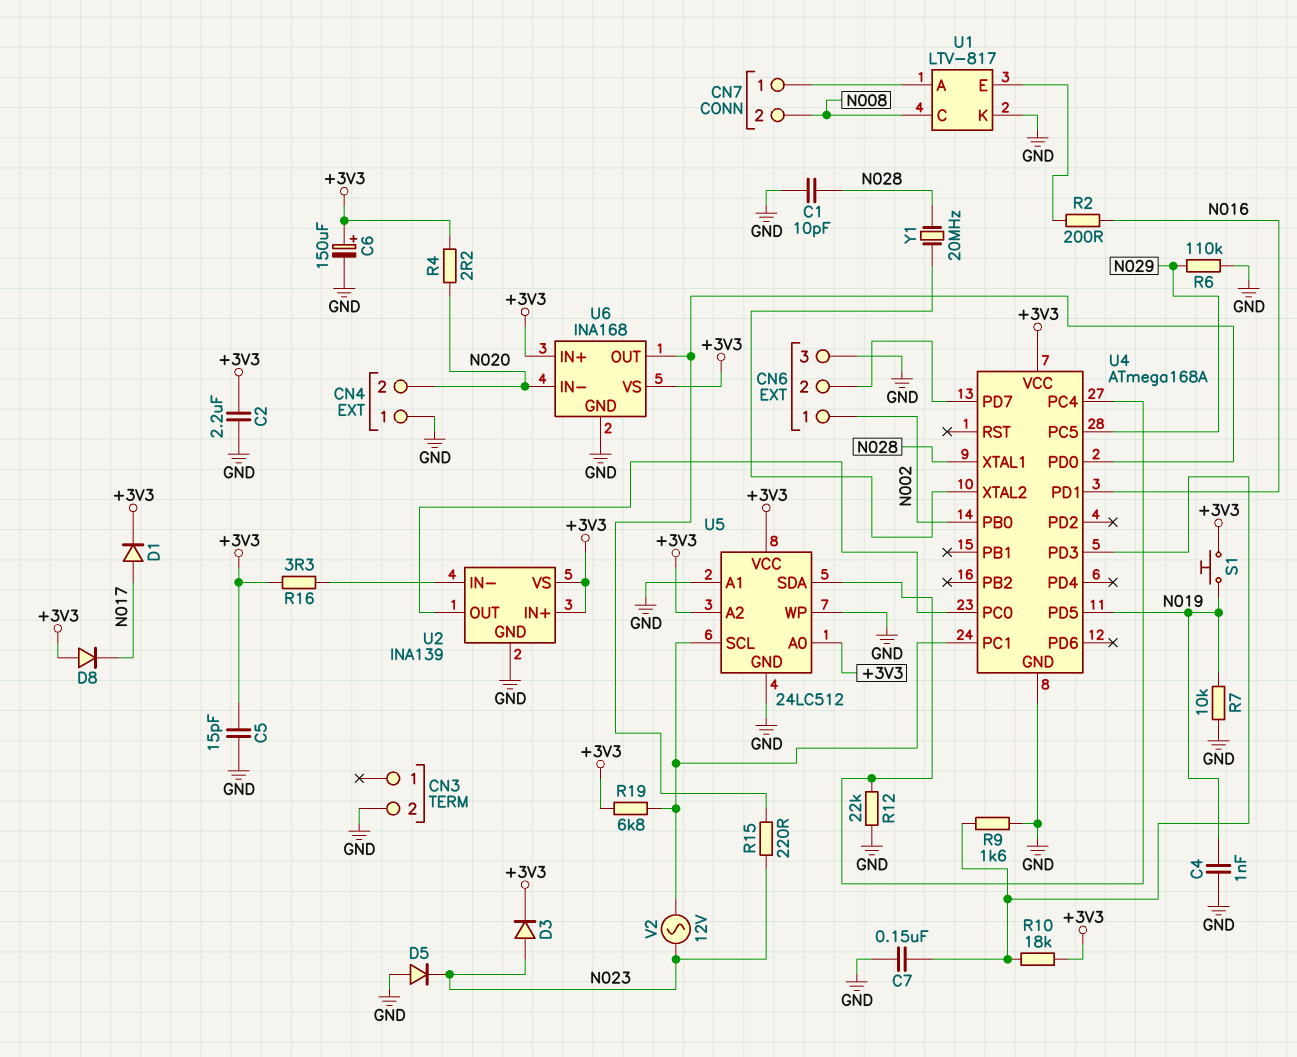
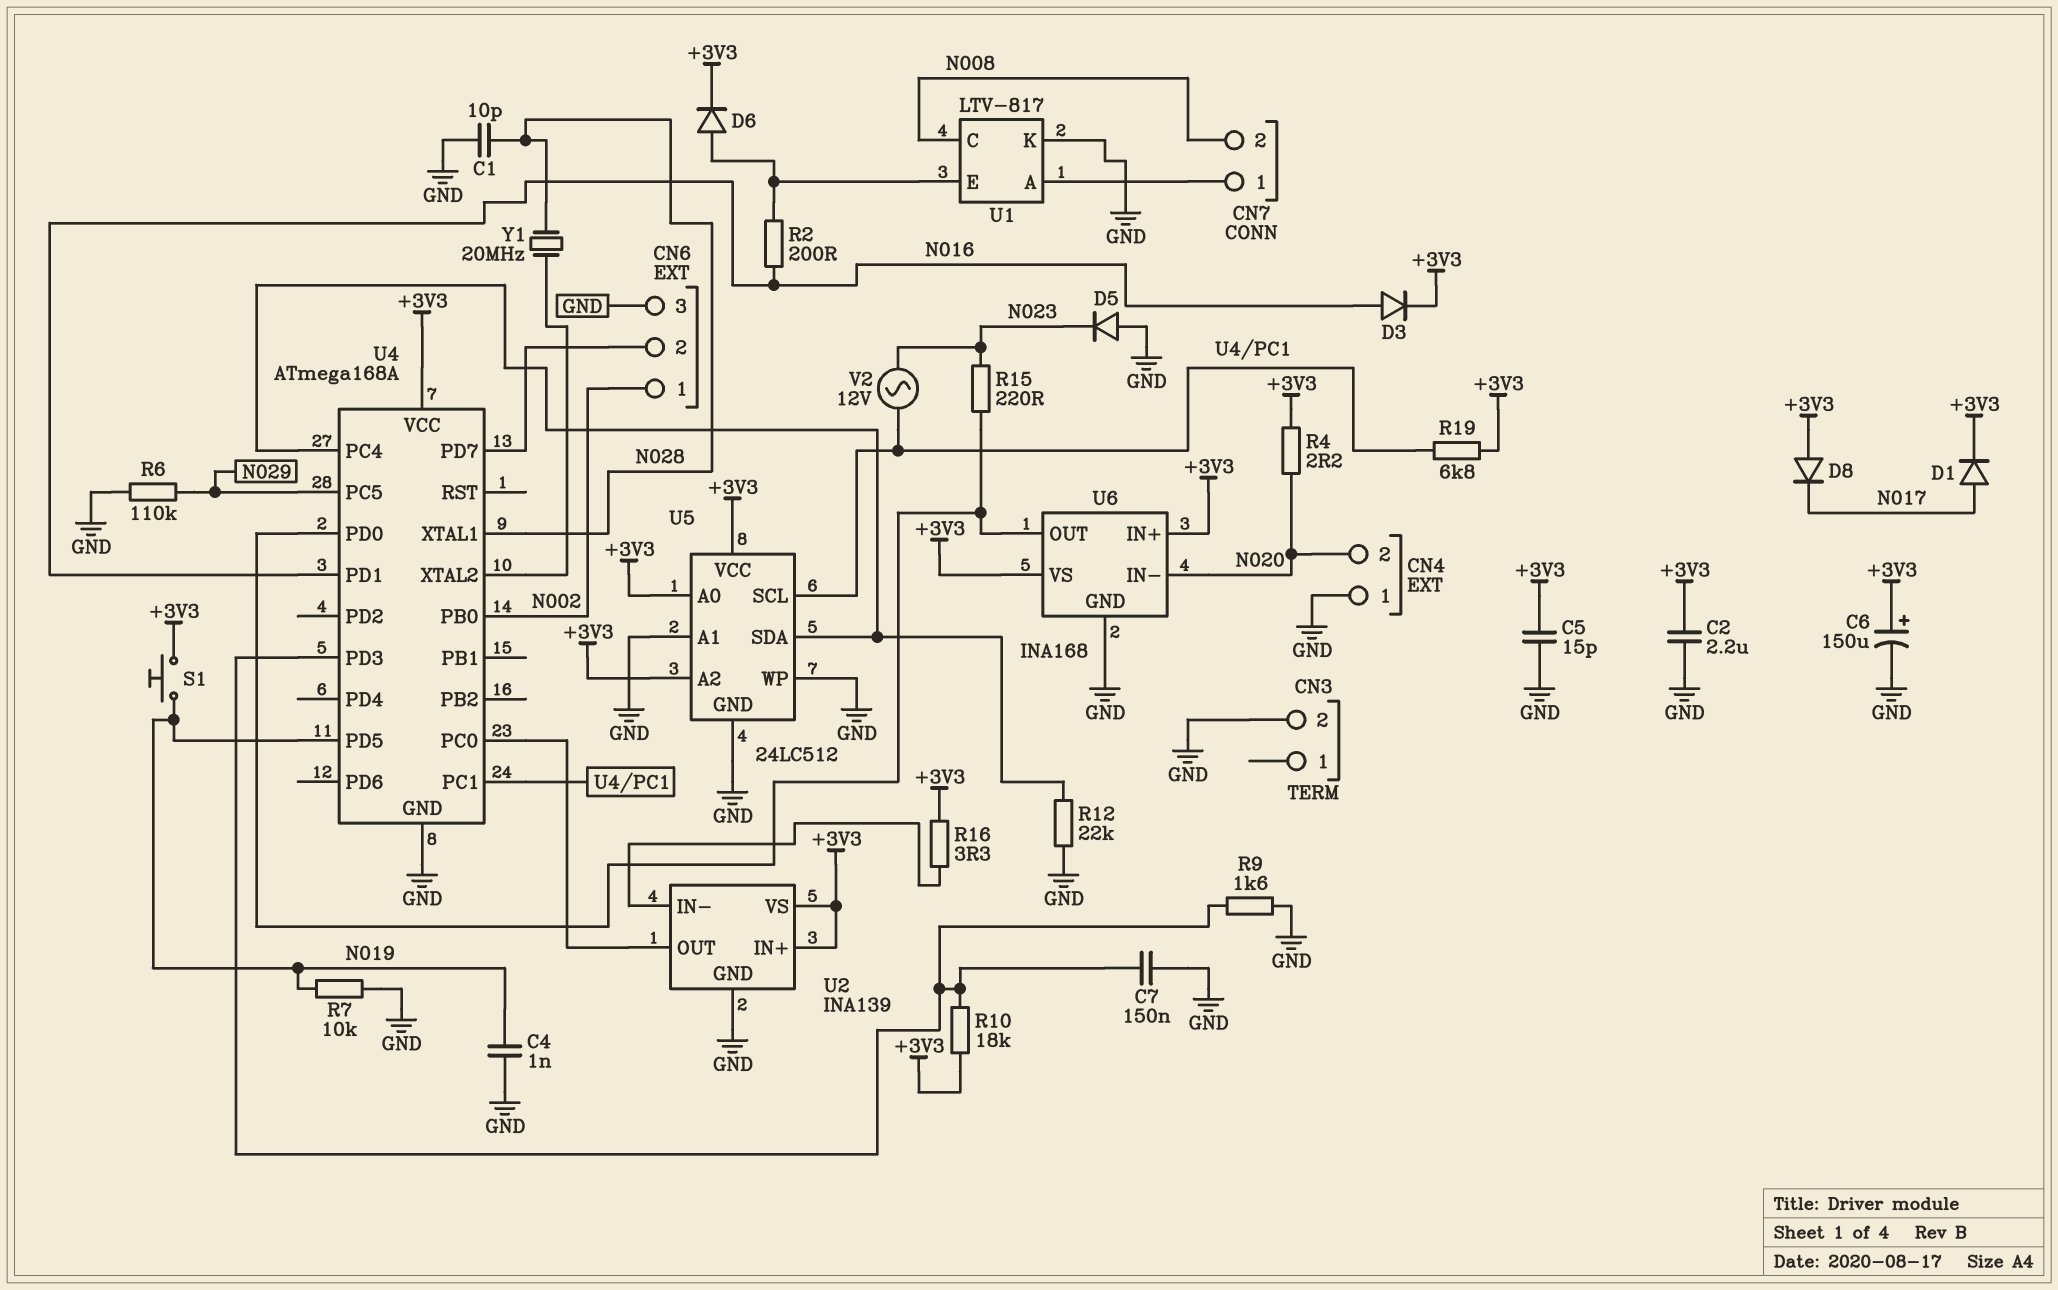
D3: diode (A N023, K +3V3) -> diode (A N016, K +3V3)
D6: none -> diode (A U1/E, K +3V3)

